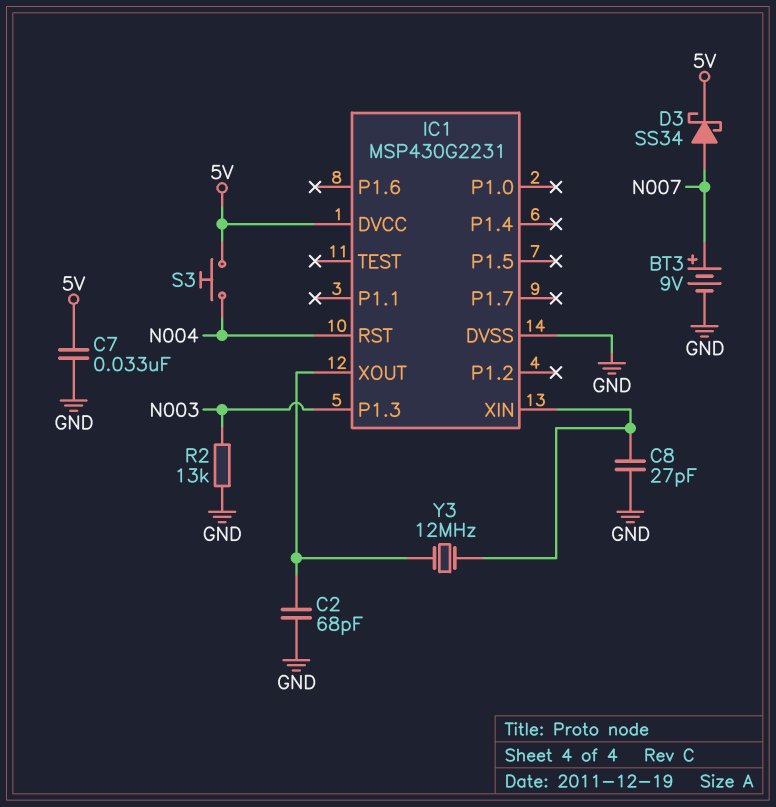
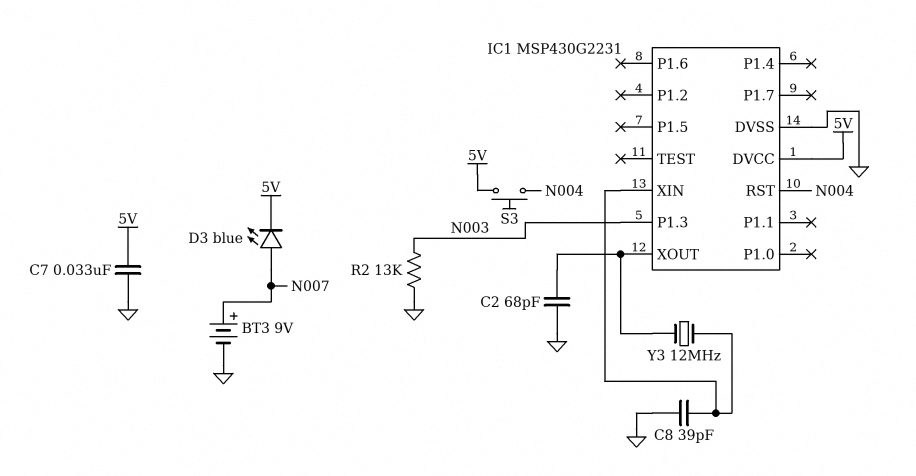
C8: 27pF (GND, IC1/XIN) -> 39pF (GND, IC1/XIN)
D3: schottky SS34 (A N007, K 5V) -> LED blue (A N007, K 5V)

